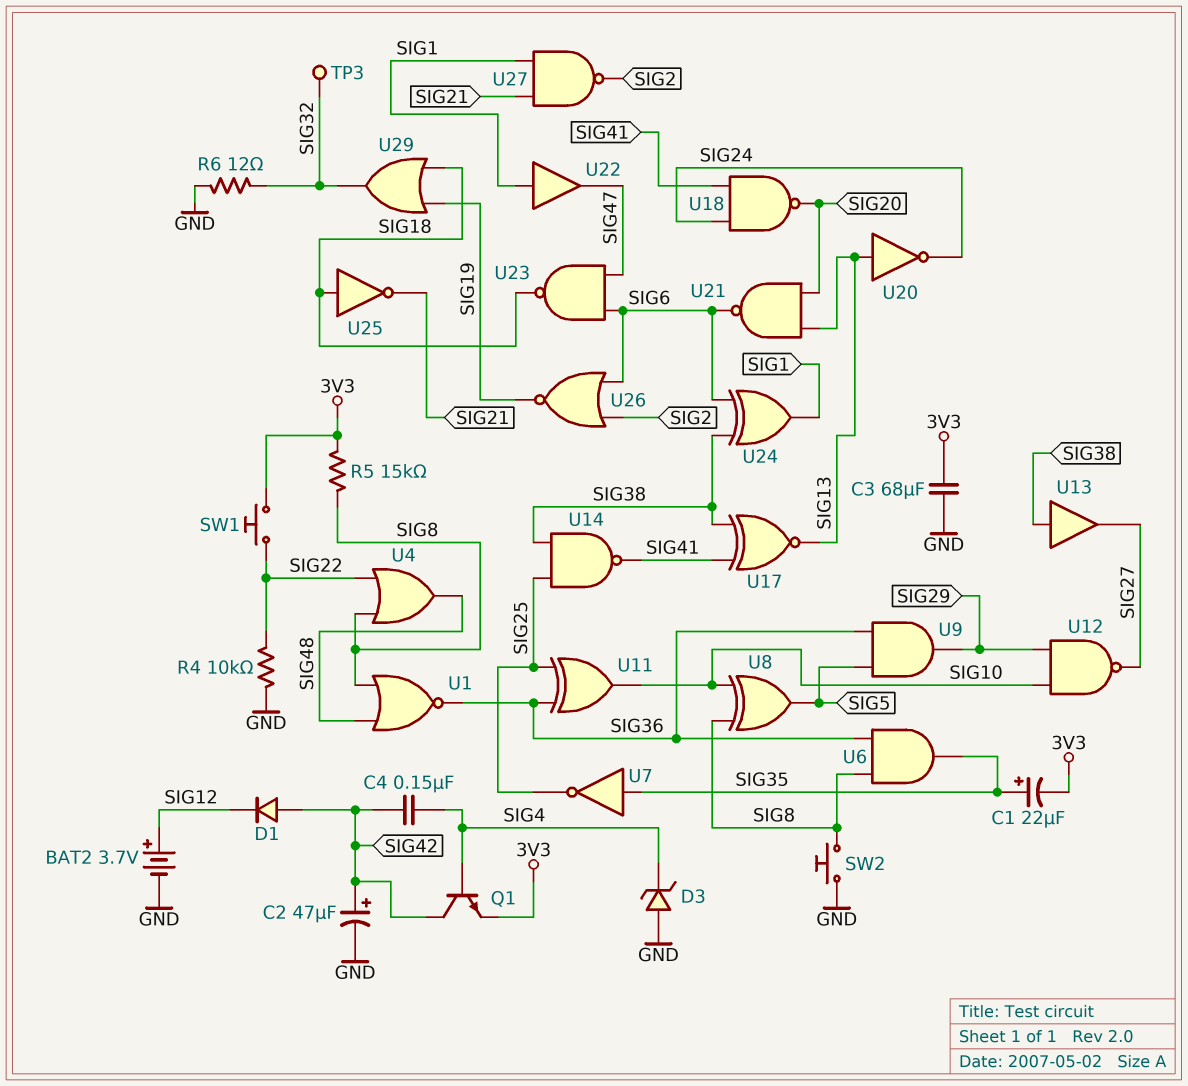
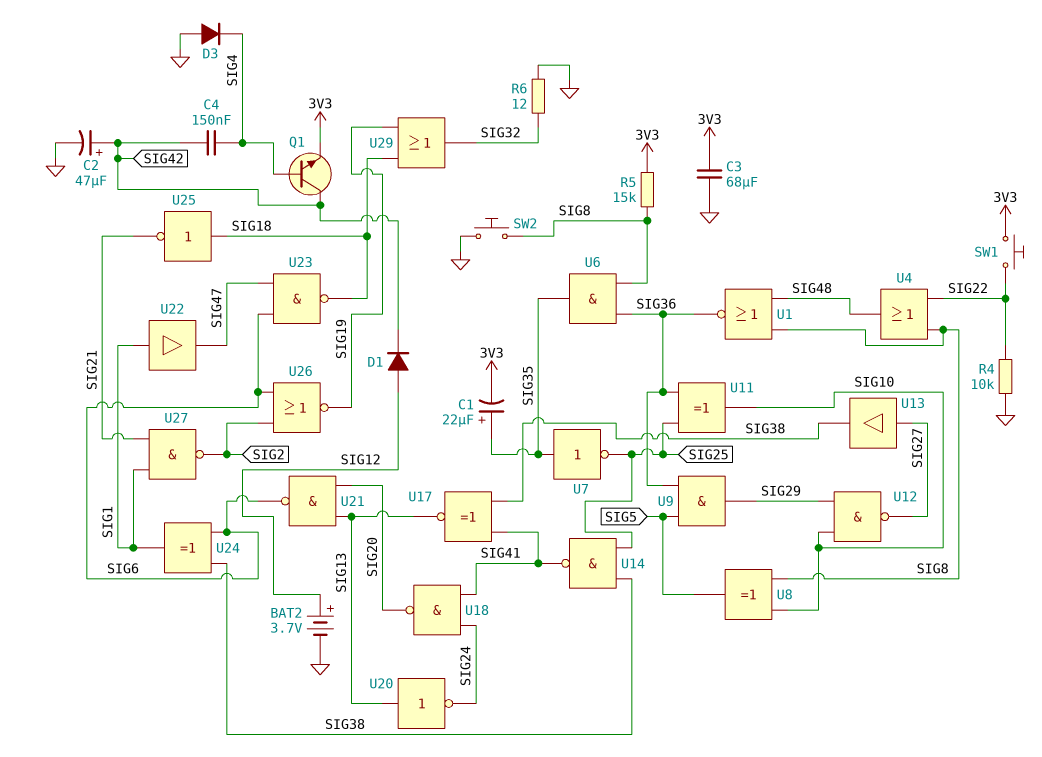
D1: diode (A SIG42, K SIG12) -> diode (A SIG12, K SIG42)
D3: zener (A GND, K SIG4) -> diode (A GND, K SIG4)
TP3: test point (SIG32) -> none
U13: buffer (in SIG38, out SIG27) -> buffer (in SIG27, out SIG38)

